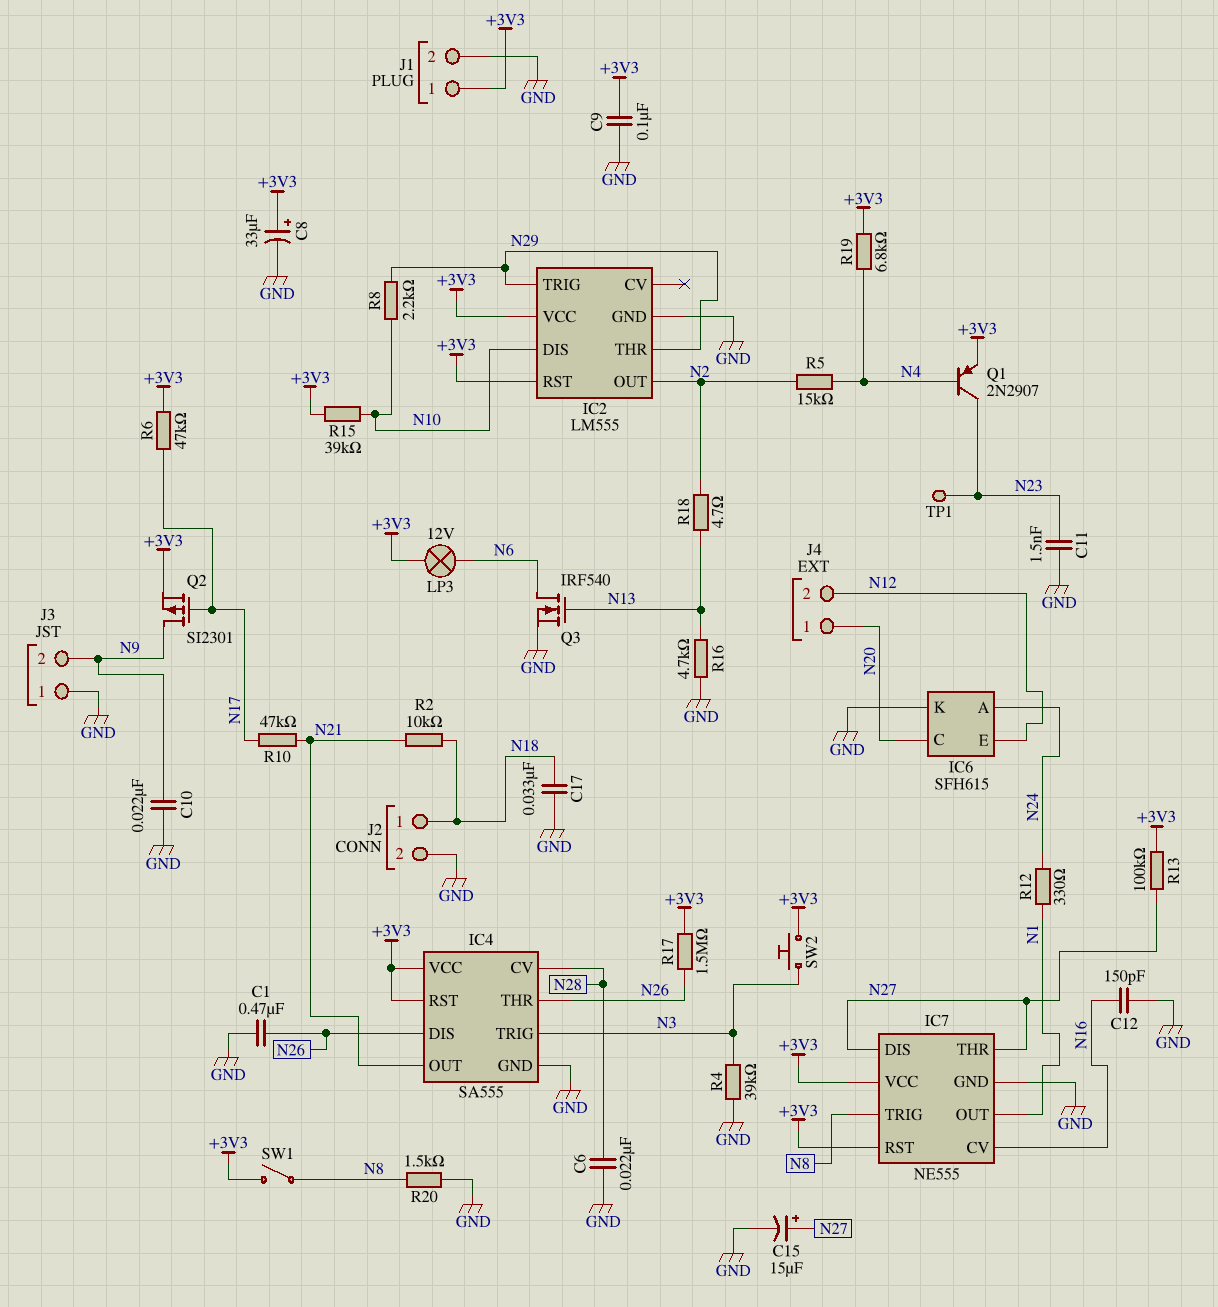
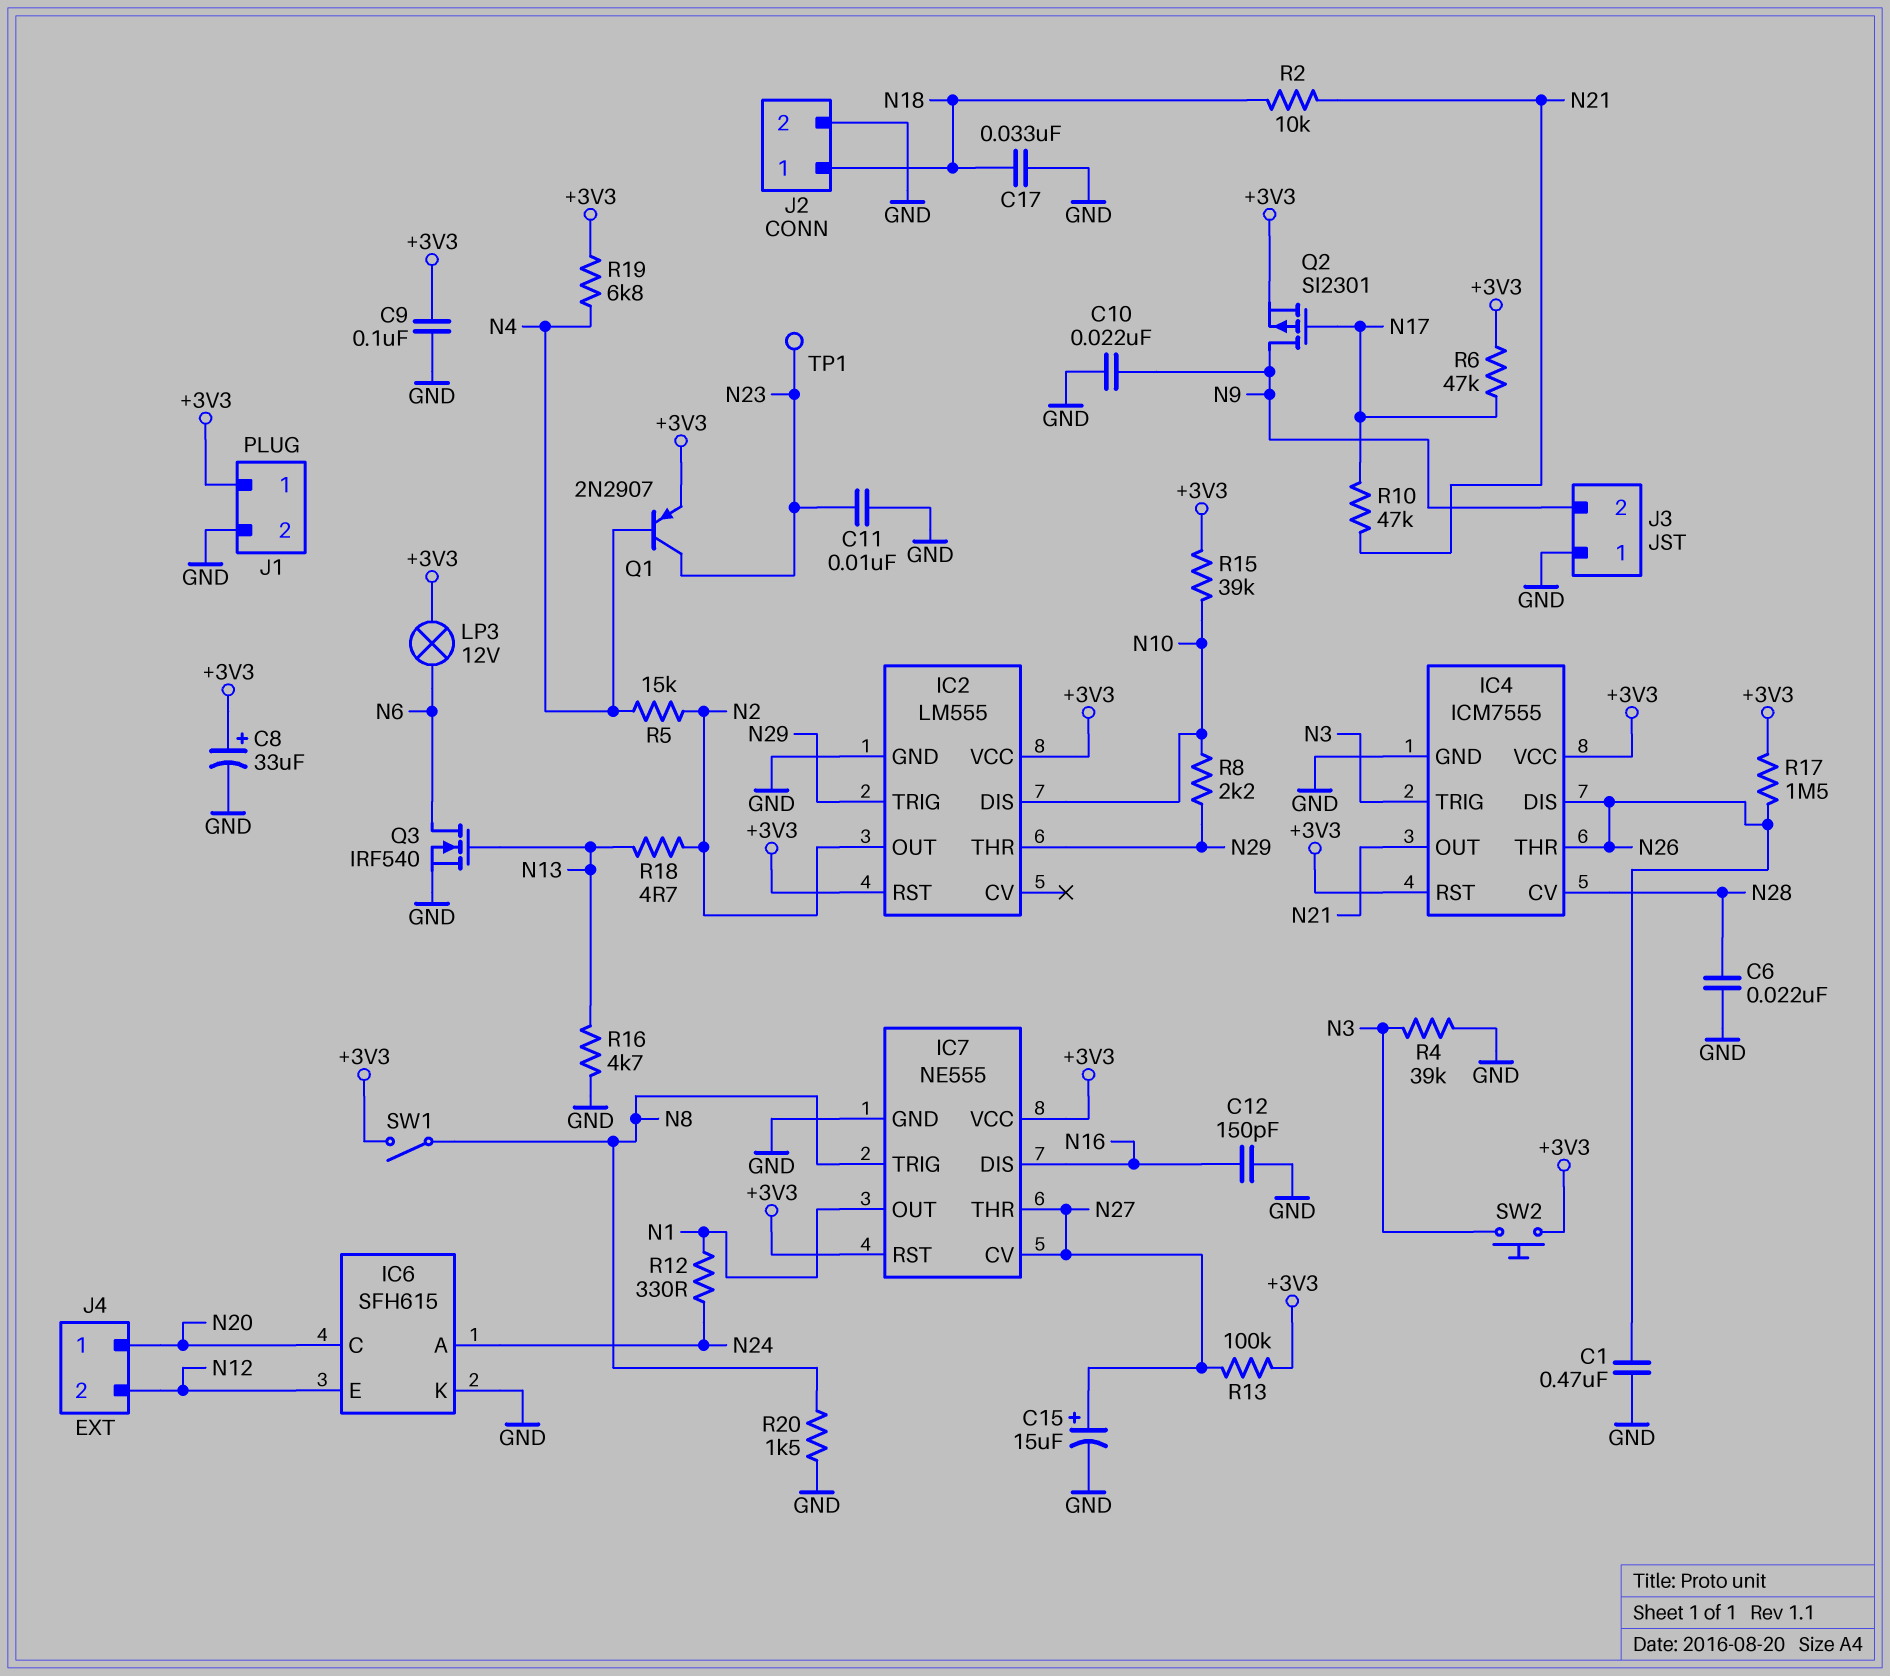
C11: 1.5nF (GND, N23) -> 10nF (GND, N23)
IC4: SA555 -> ICM7555
IC7 pin CV: N16 -> N27
IC7 pin DIS: N27 -> N16

